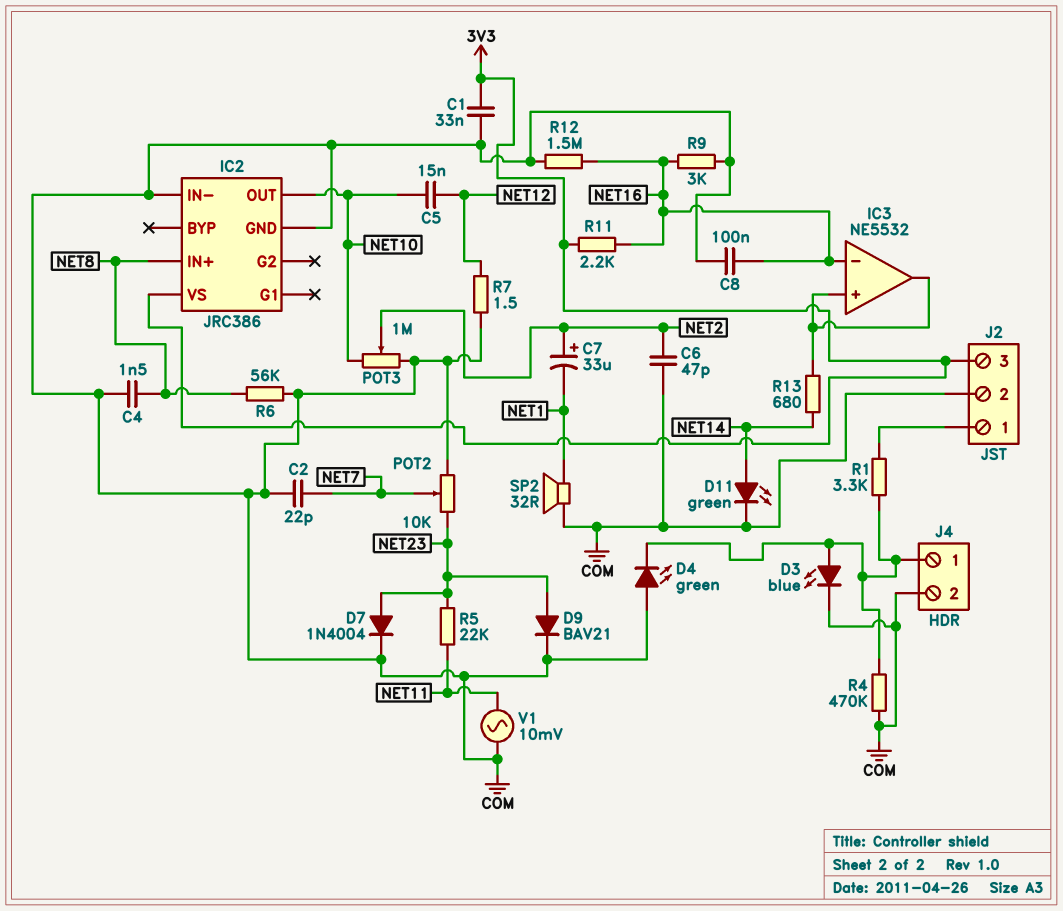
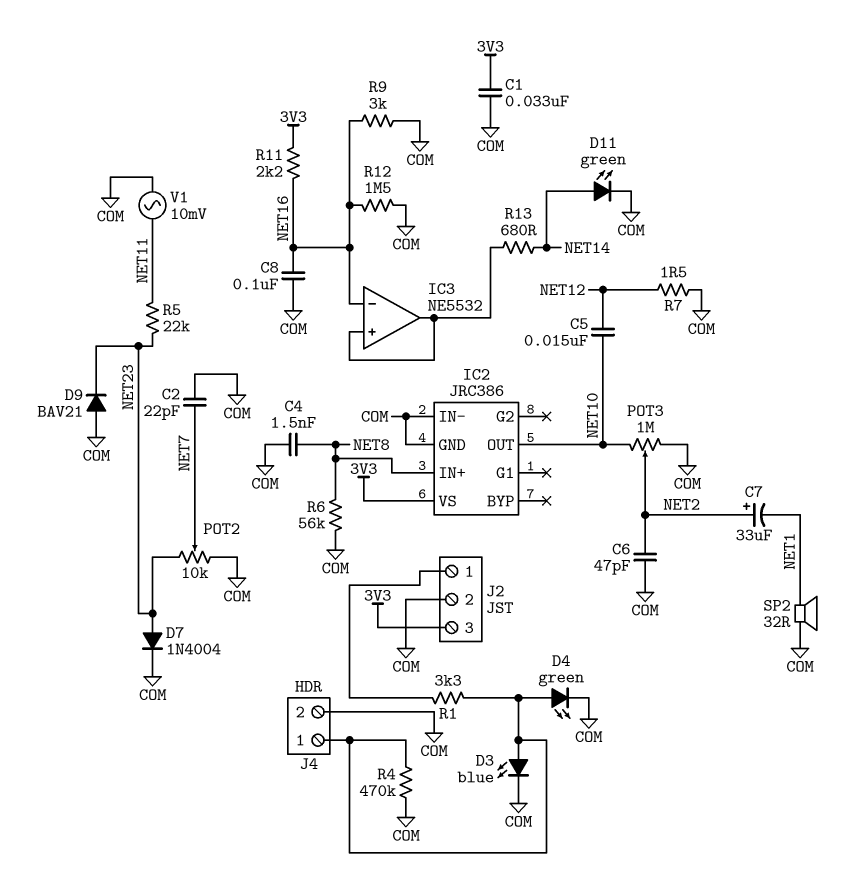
D4: LED green (A COM, K J4/1) -> LED green (A J4/1, K COM)
D9: diode BAV21 (A NET23, K COM) -> diode BAV21 (A COM, K NET23)

